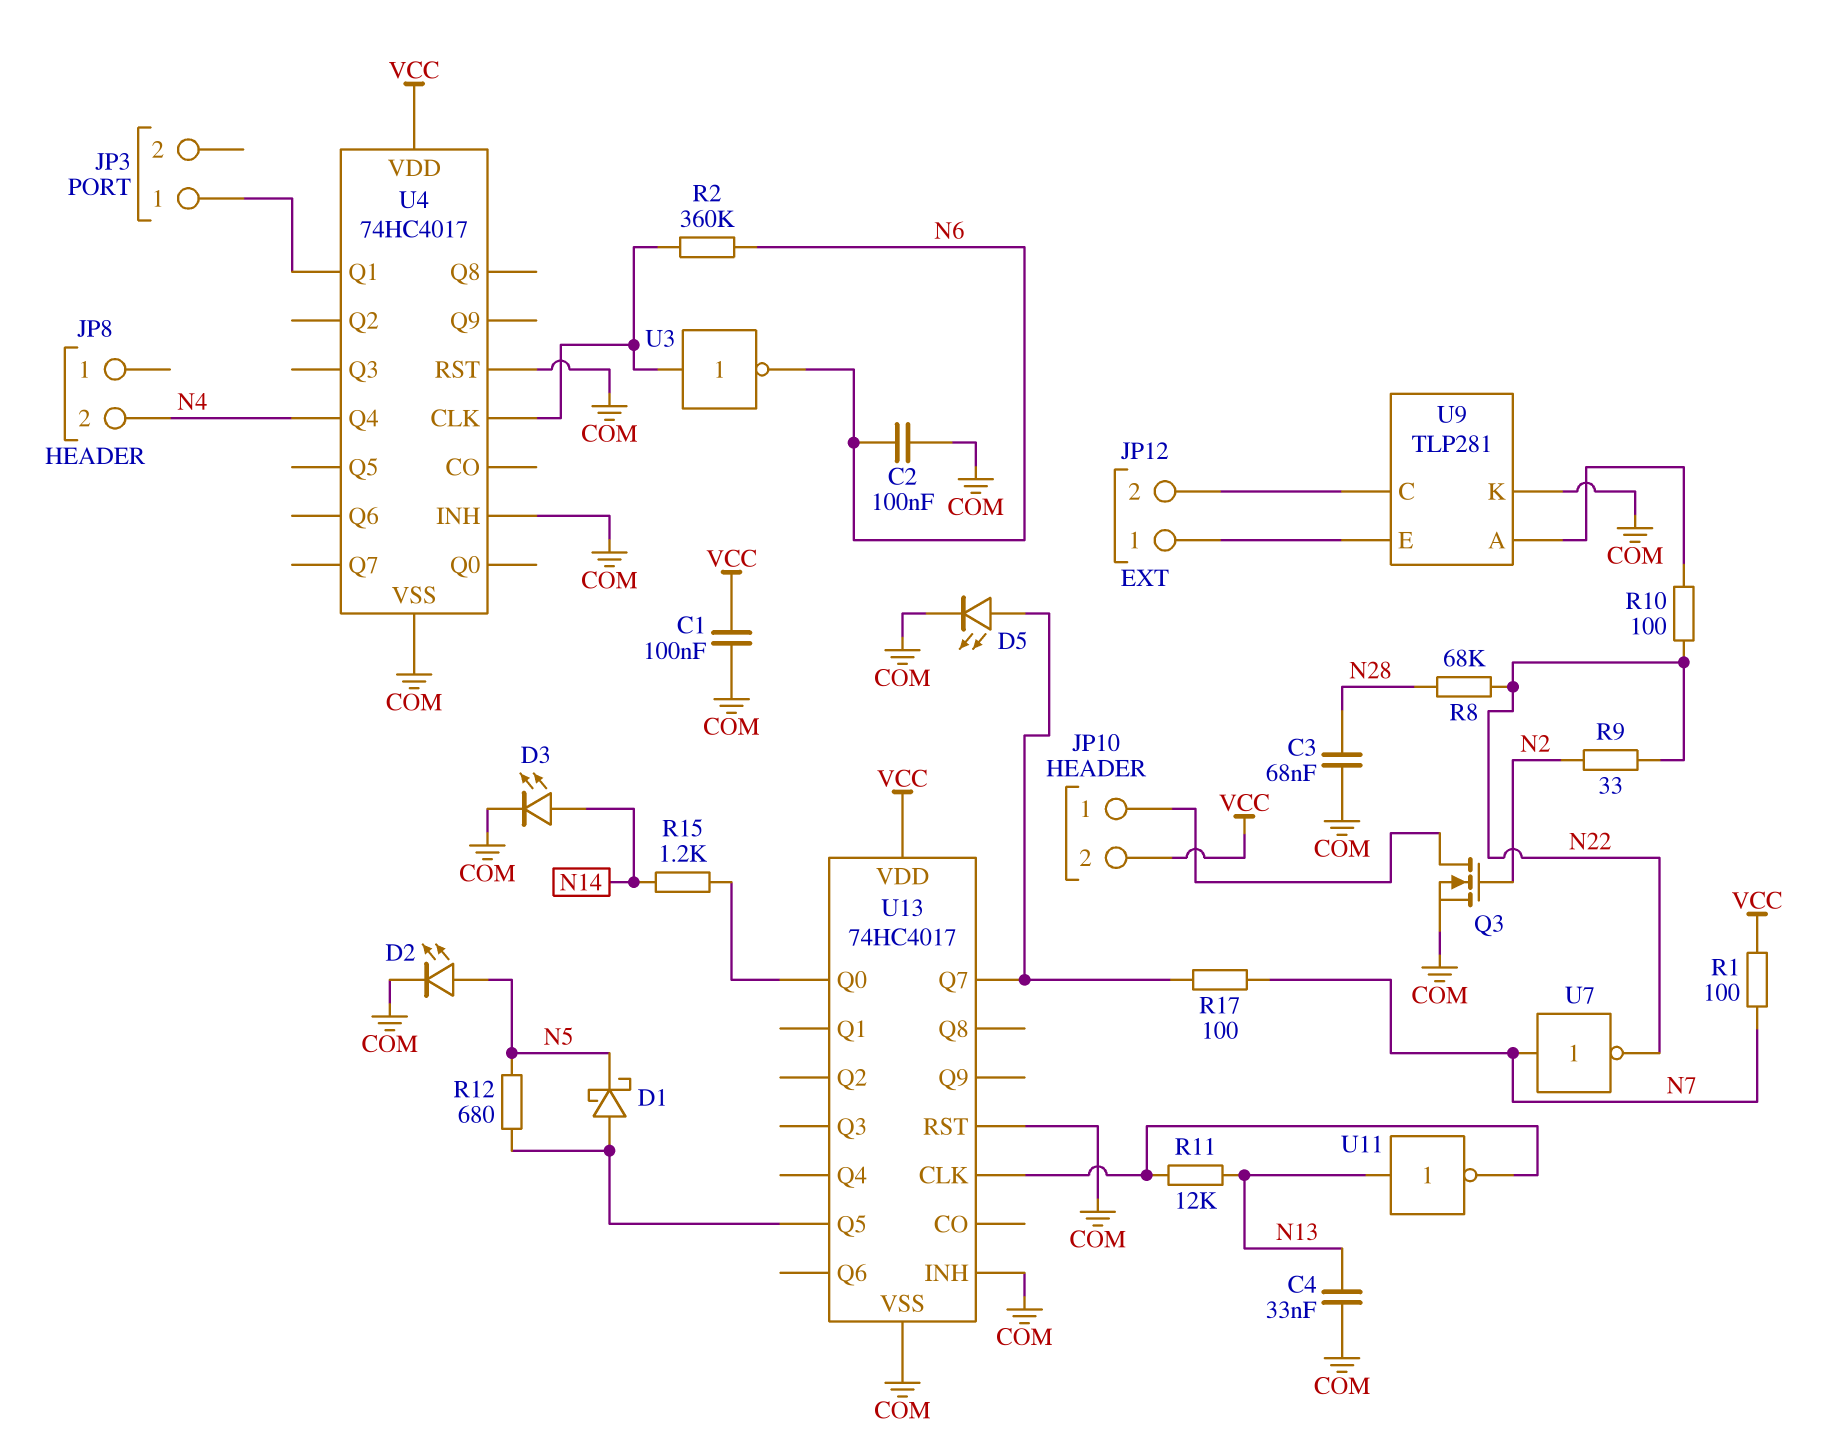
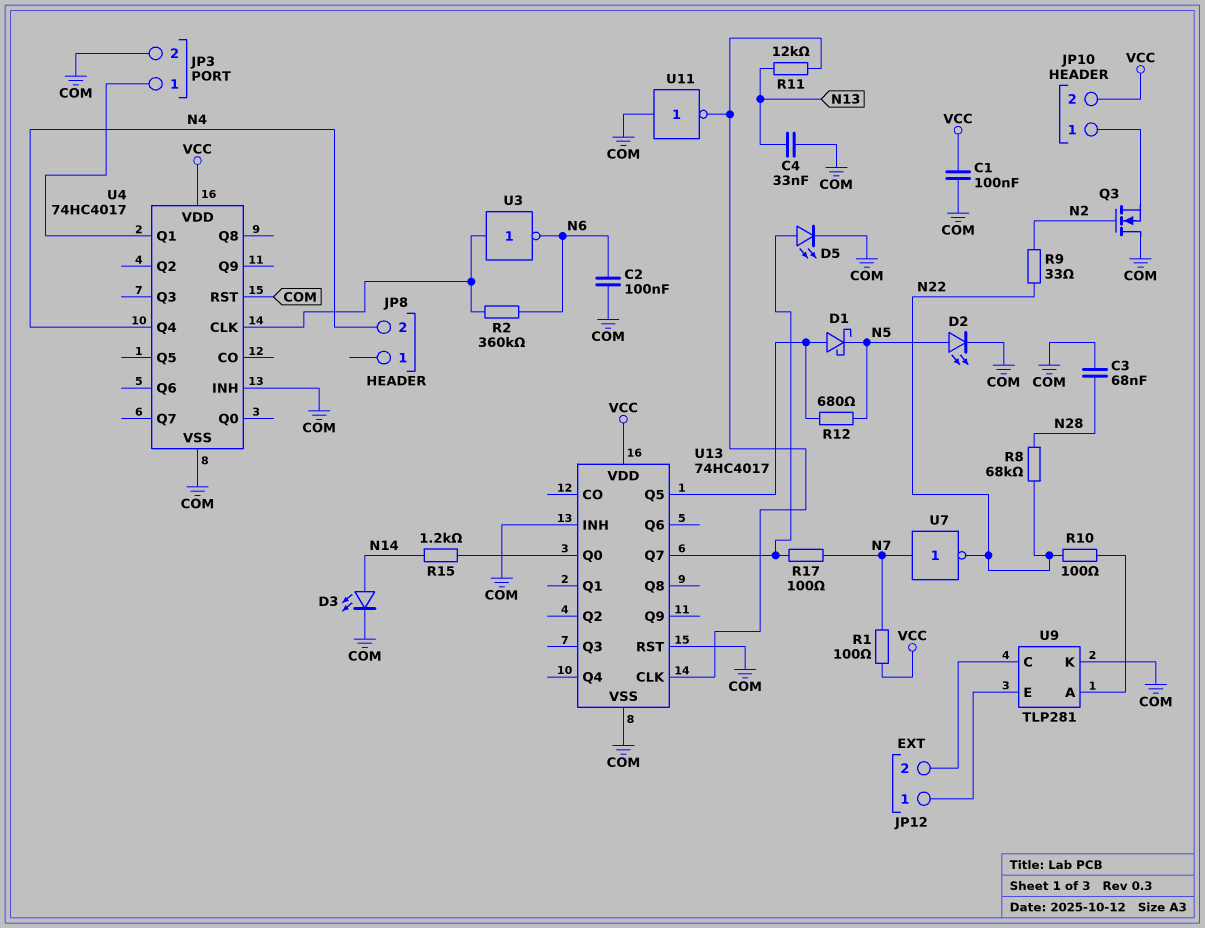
JP3 pin 2: none -> COM
Q3: NMOS (G N2, D JP10/1, S COM) -> NMOS (G N2, D COM, S JP10/1)
U11: NOT (in N13, out U13/CLK) -> NOT (in COM, out U13/CLK)

